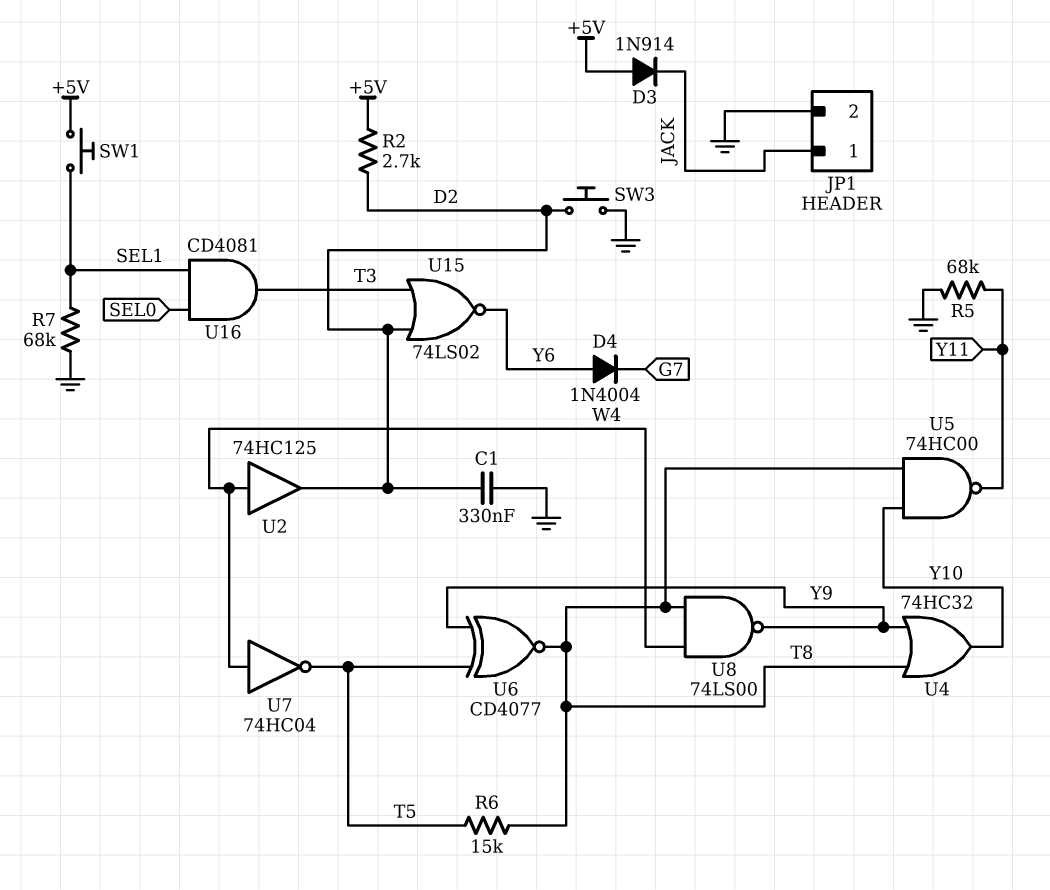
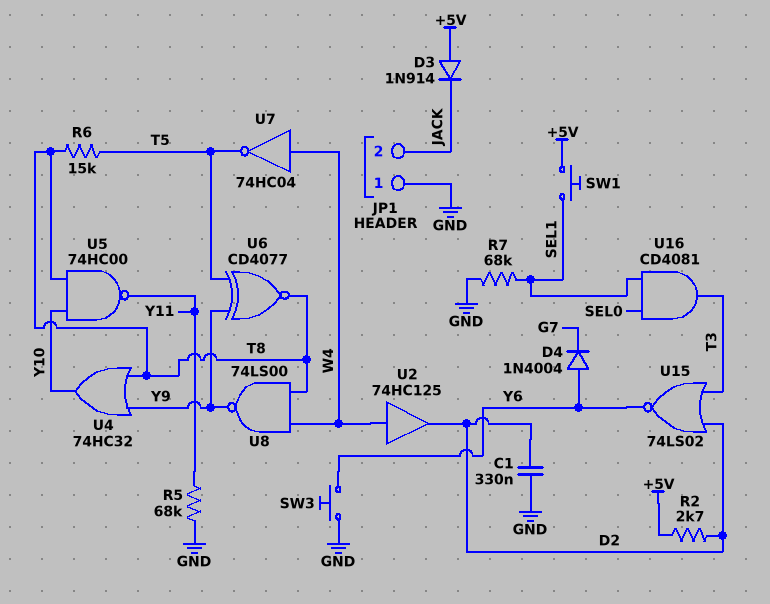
JP1 pin 1: JACK -> GND
JP1 pin 2: GND -> JACK
SW3: button (D2, GND) -> button (GND, Y6)

